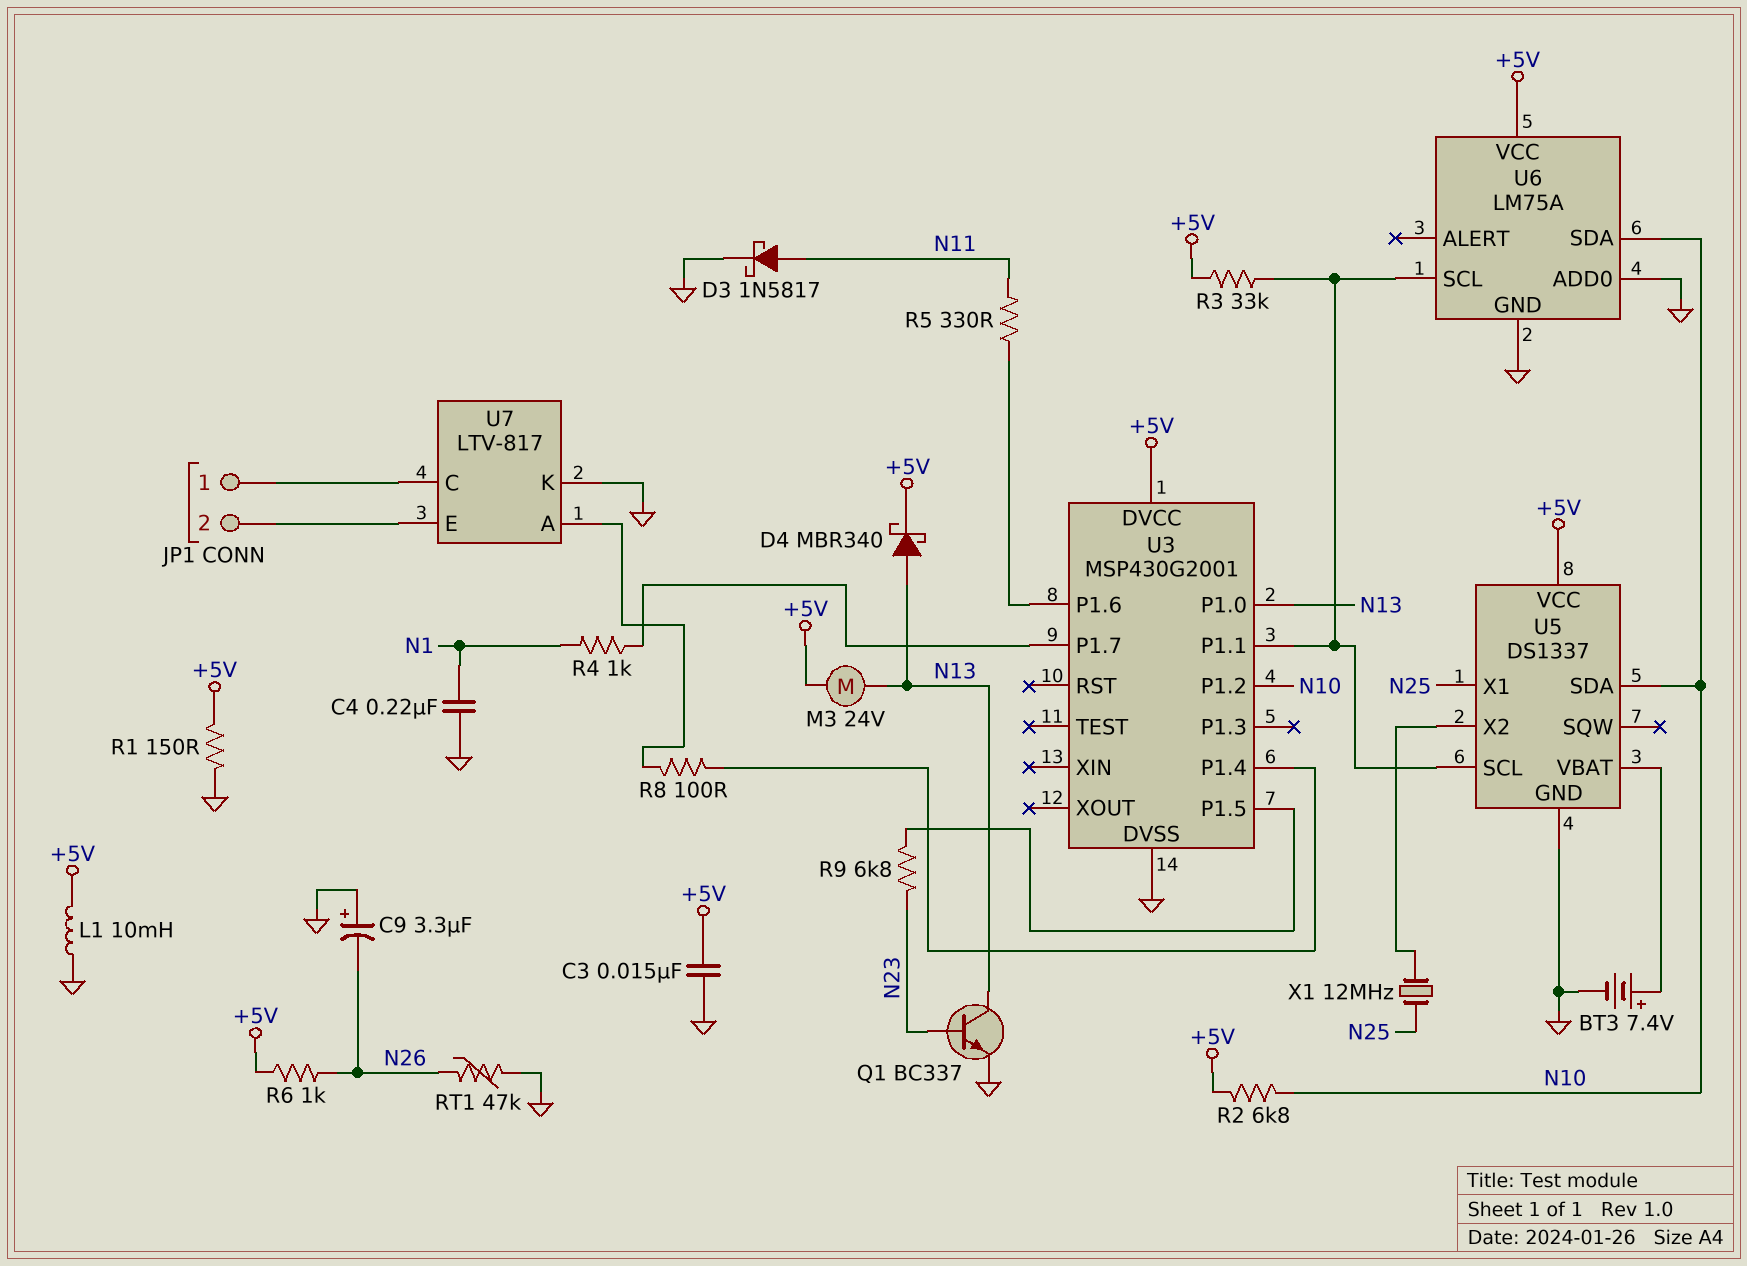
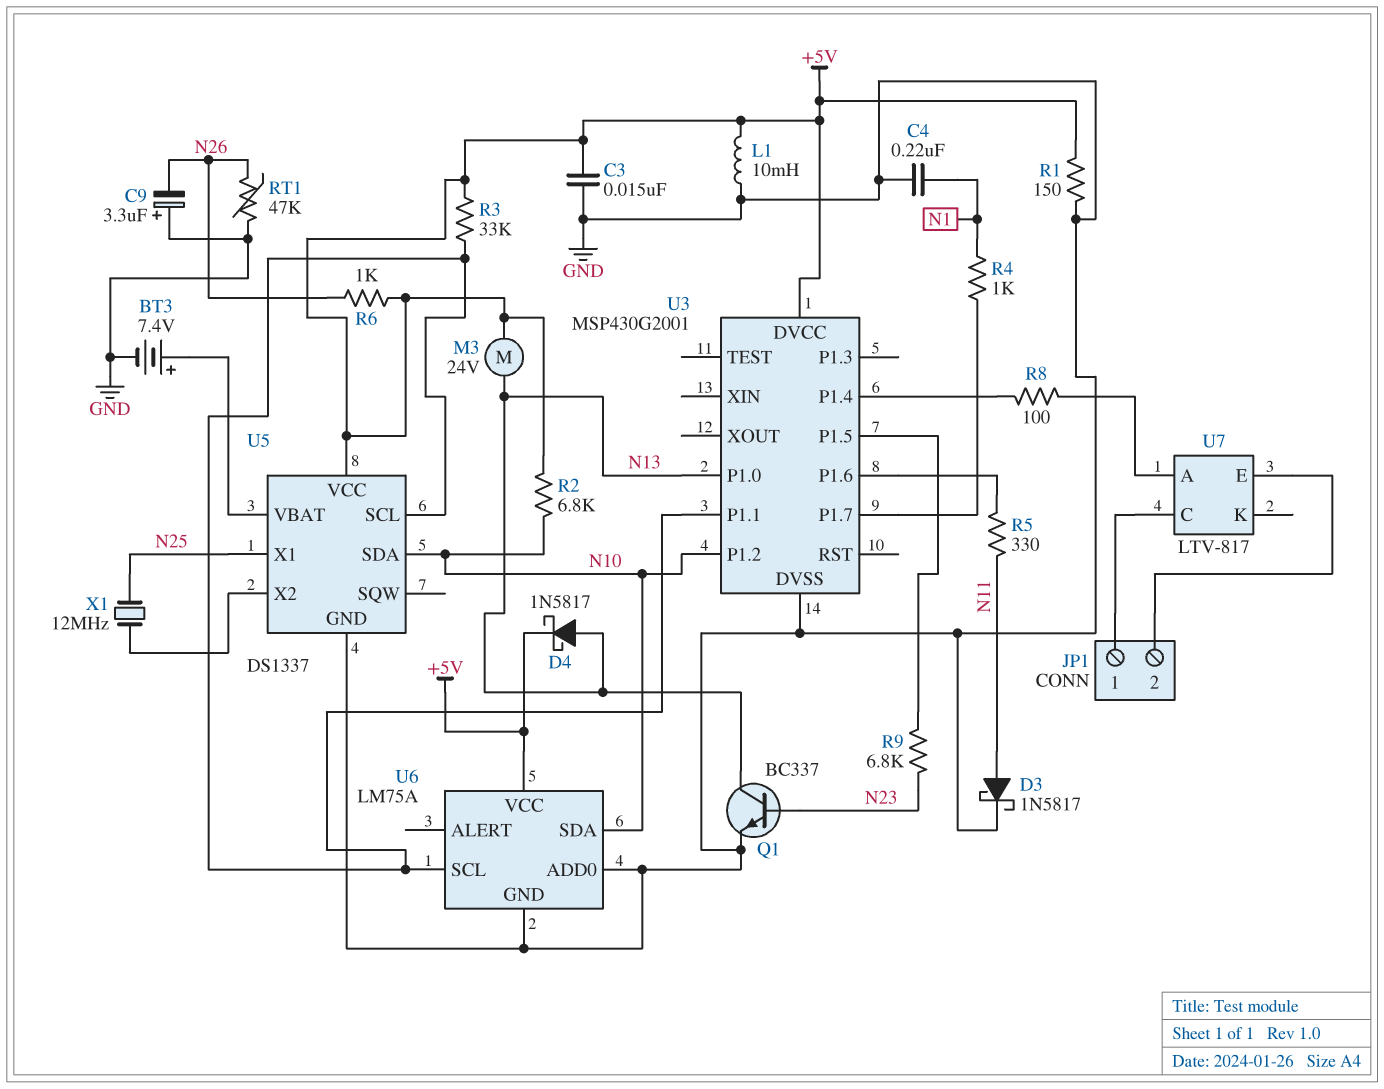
D4: schottky MBR340 (A N13, K +5V) -> schottky 1N5817 (A N13, K +5V)
U7 pin K: GND -> none

